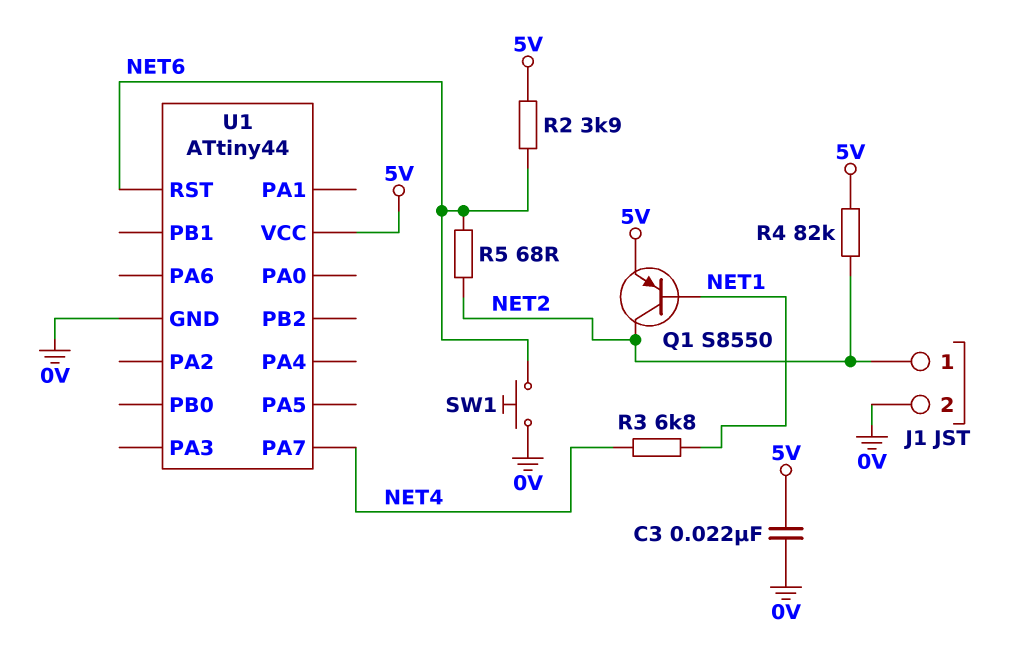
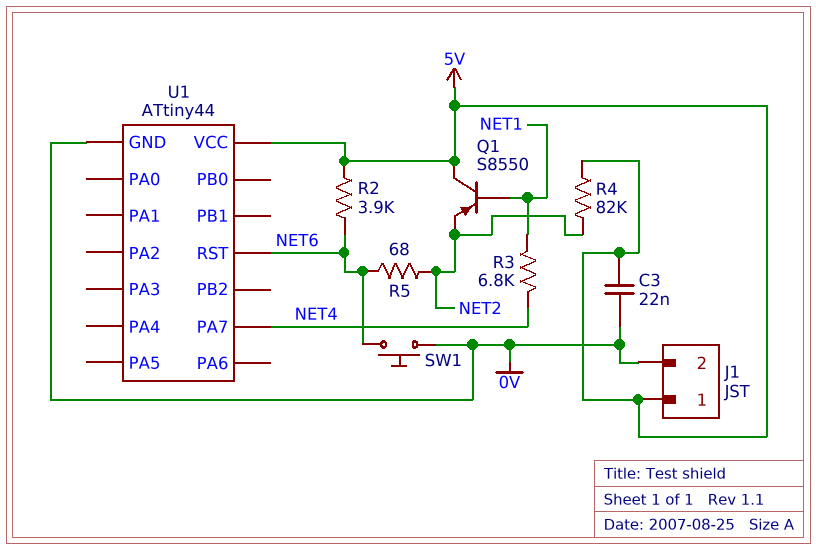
J1 pin 1: NET2 -> 5V
Q1: PNP S8550 (B NET1, C NET2, E 5V) -> PNP S8550 (B NET1, C 5V, E NET2)

